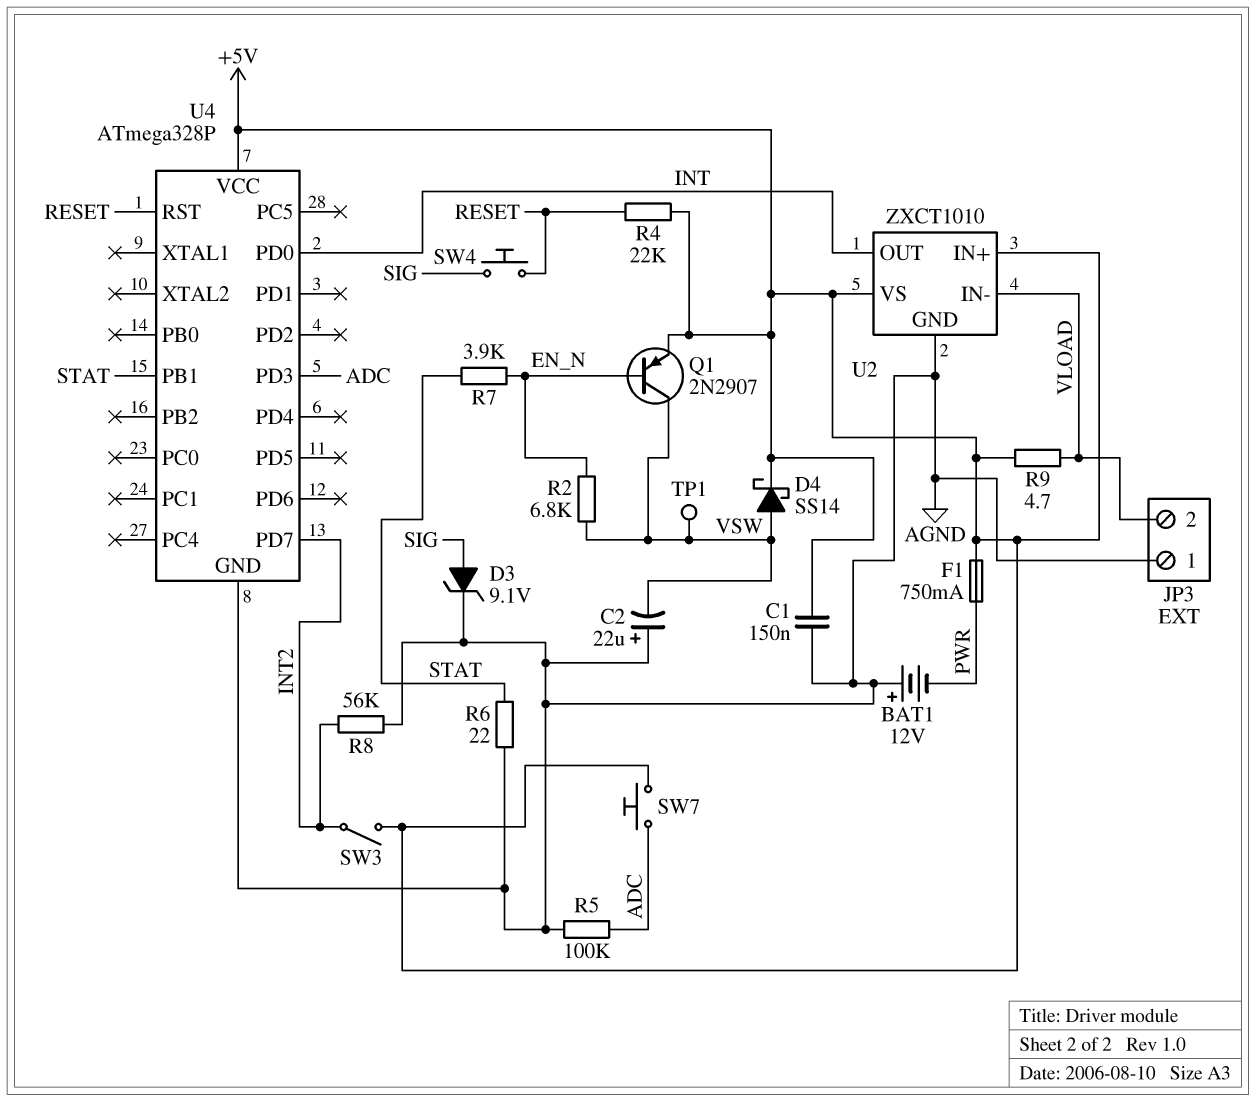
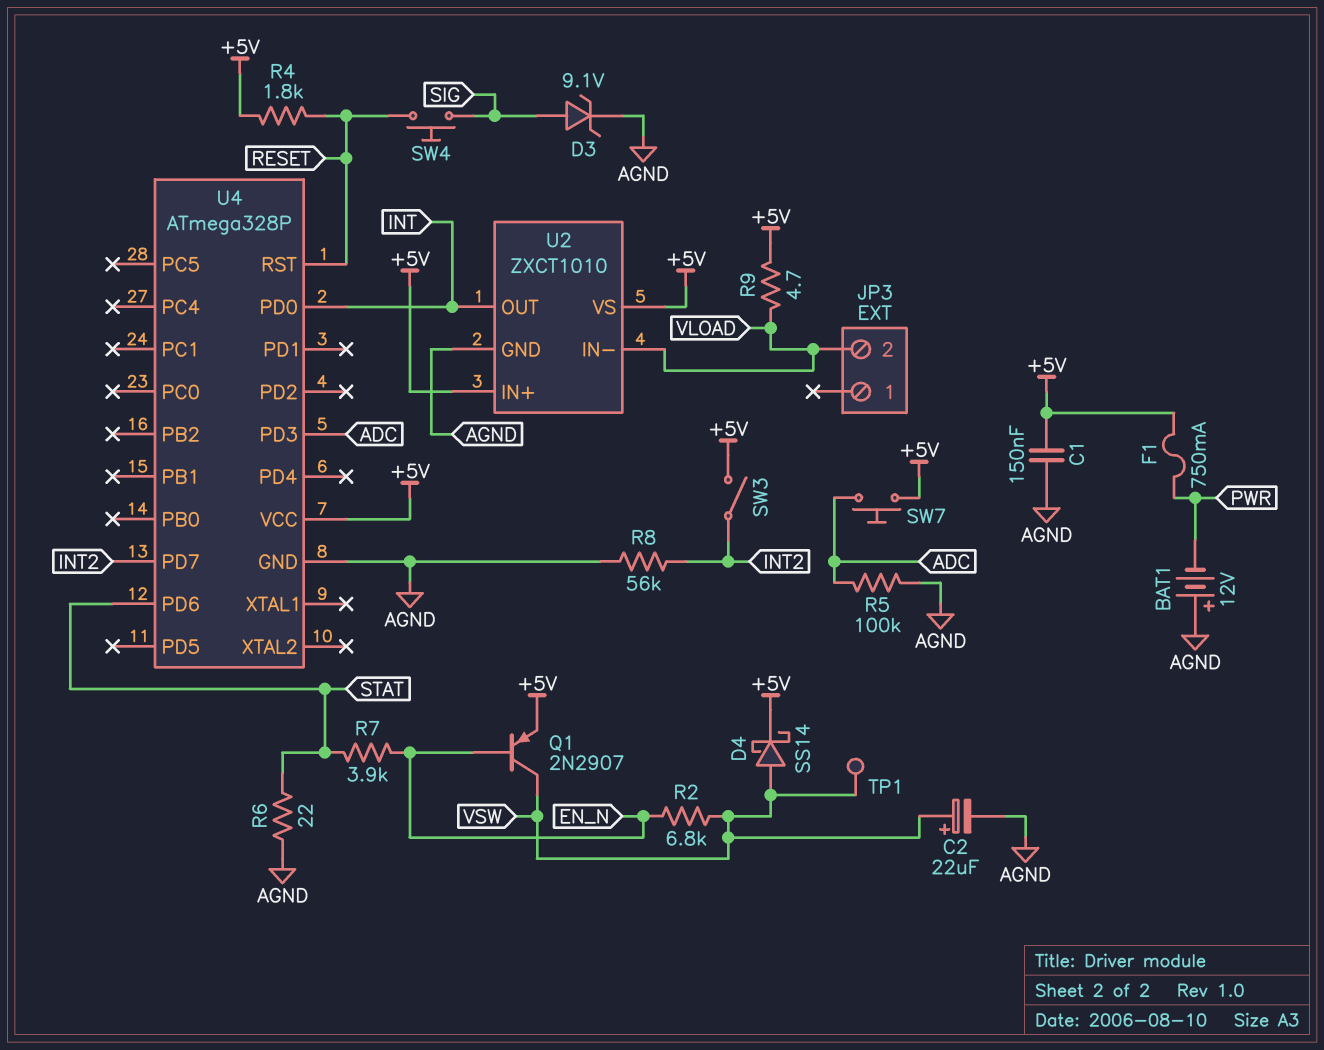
C2: 22uF (plus AGND, minus VSW) -> 22uF (plus VSW, minus AGND)
JP3 pin 1: AGND -> none
R4: 22k (+5V, RESET) -> 1.8k (+5V, RESET)
U4 pin PB1: STAT -> none
U4 pin PD6: none -> STAT

